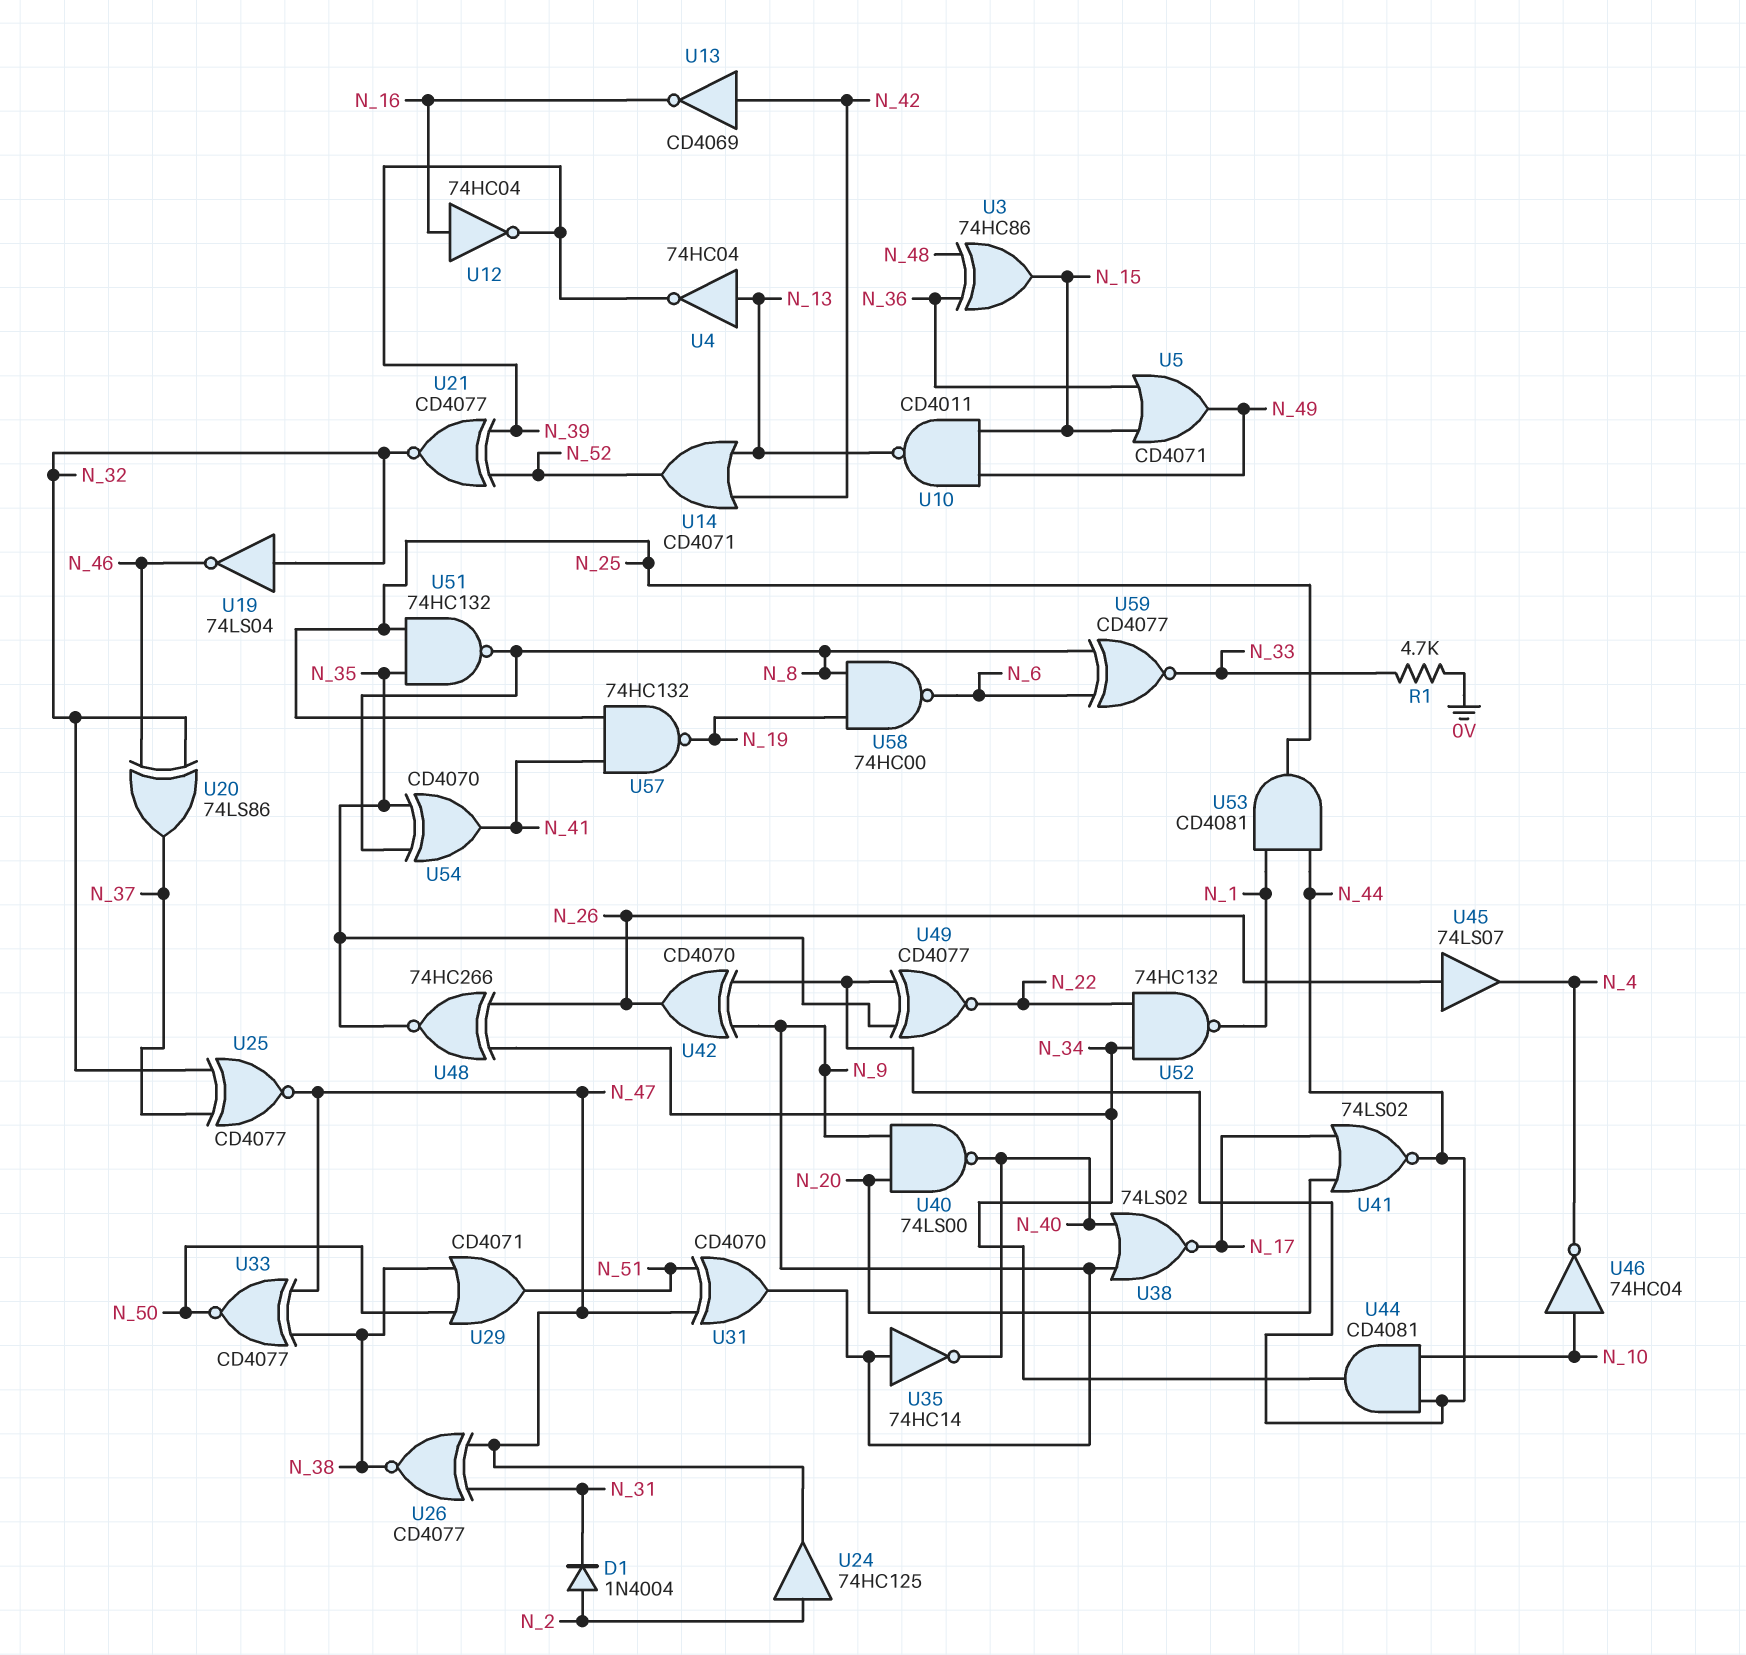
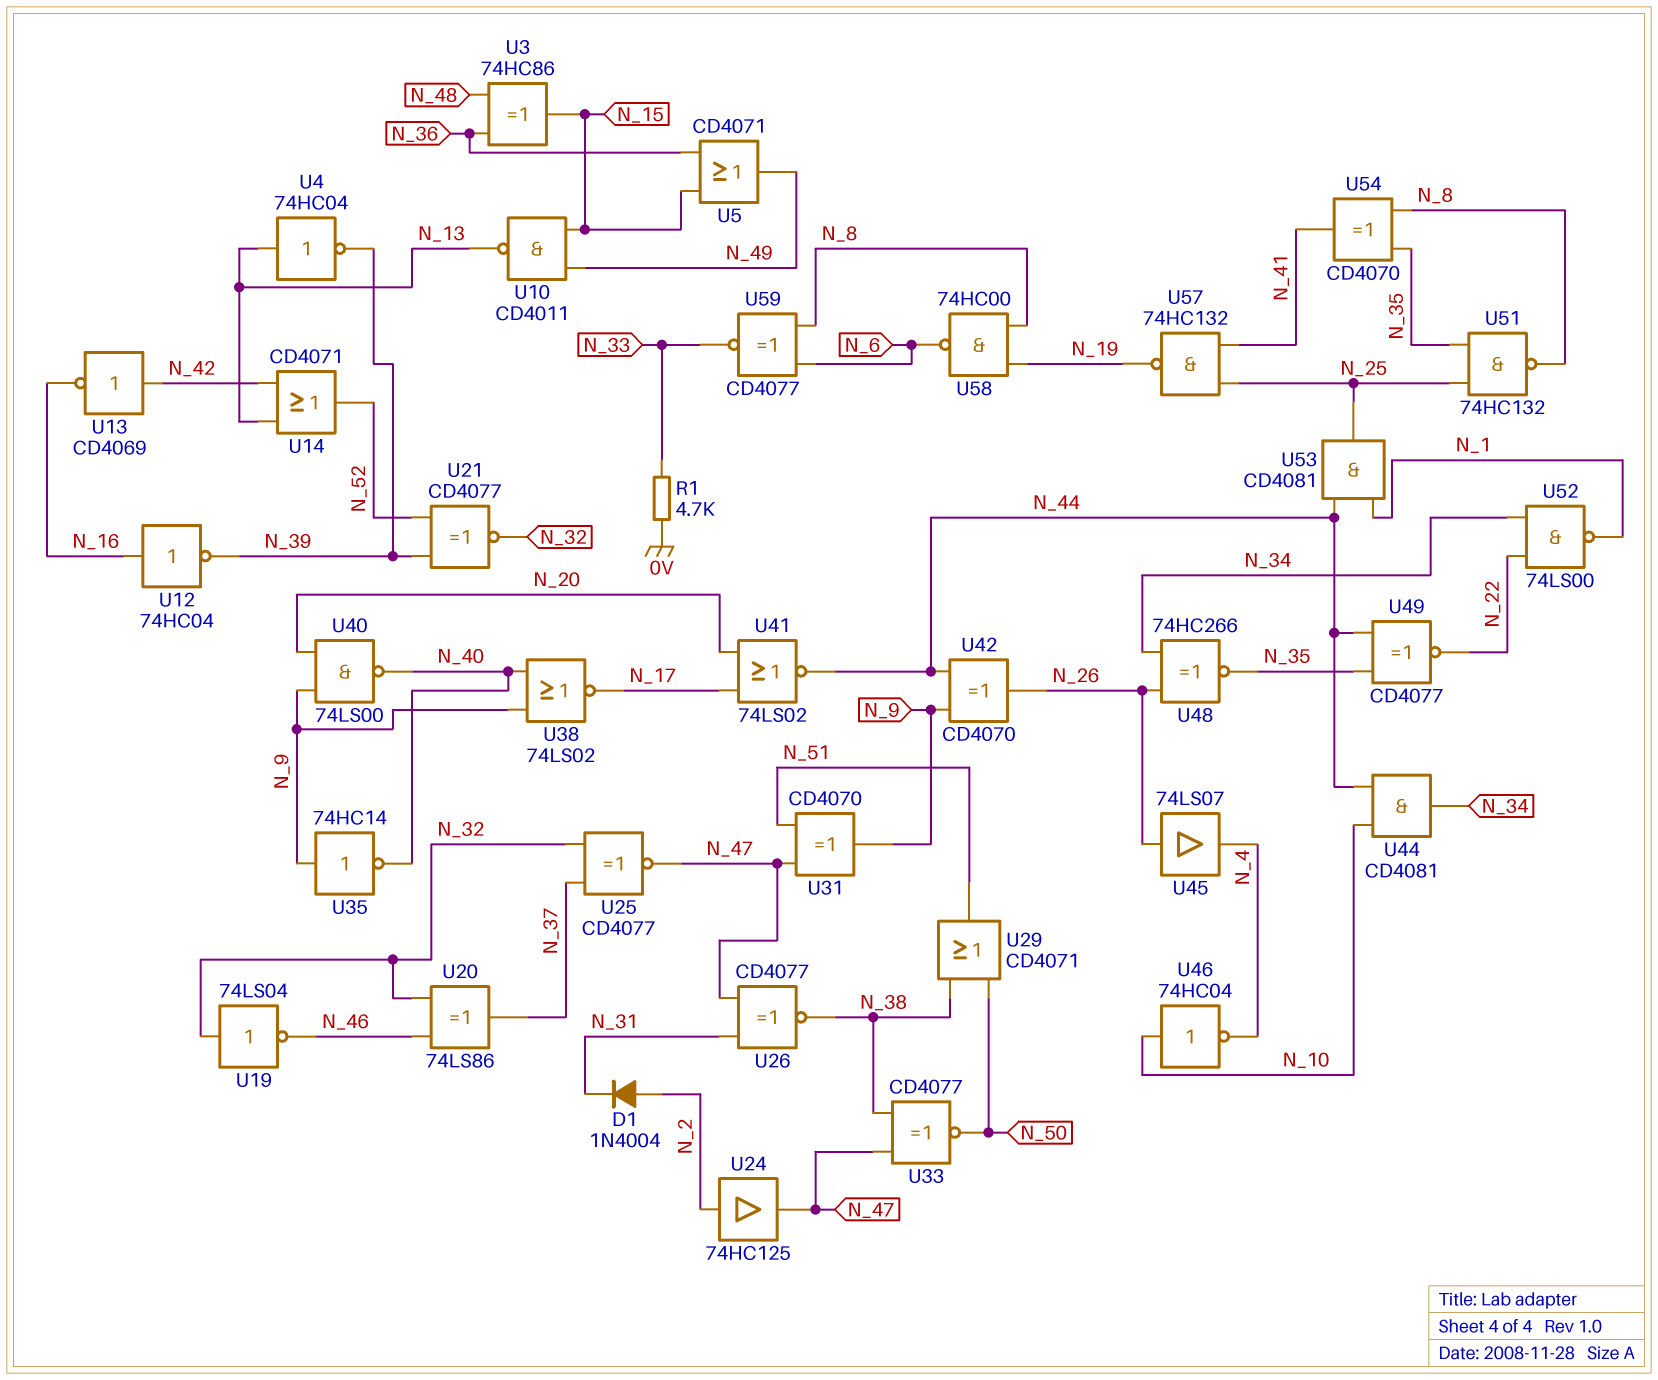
U52: NAND 74HC132 (in N_22, in N_34, out N_1) -> NAND 74LS00 (in N_22, in N_34, out N_1)

